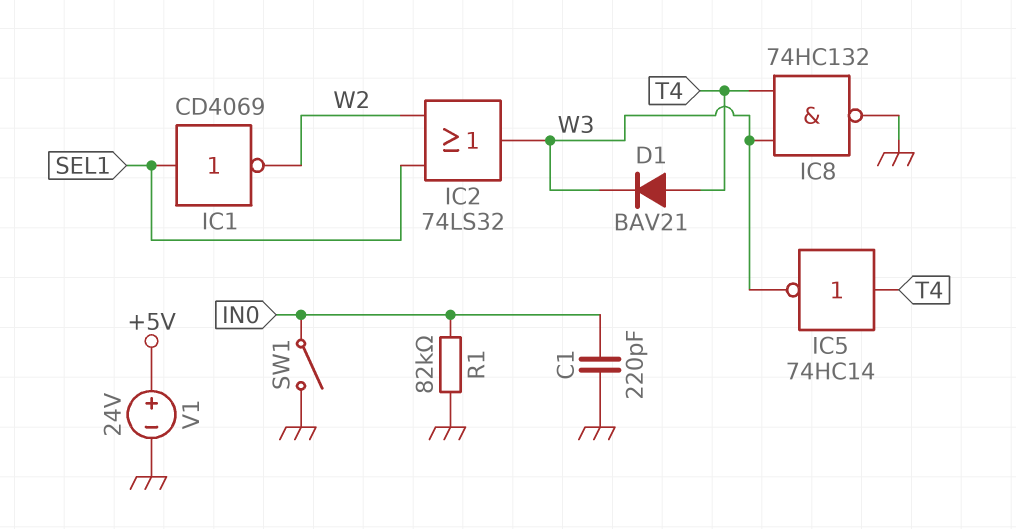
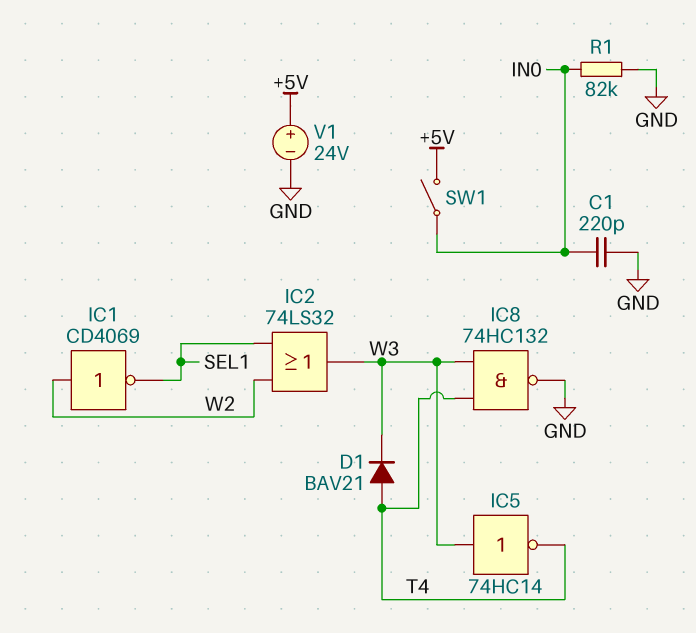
IC1: NOT CD4069 (in SEL1, out W2) -> NOT CD4069 (in W2, out SEL1)
IC5: NOT 74HC14 (in T4, out W3) -> NOT 74HC14 (in W3, out T4)
SW1: switch (GND, IN0) -> switch (+5V, IN0)

